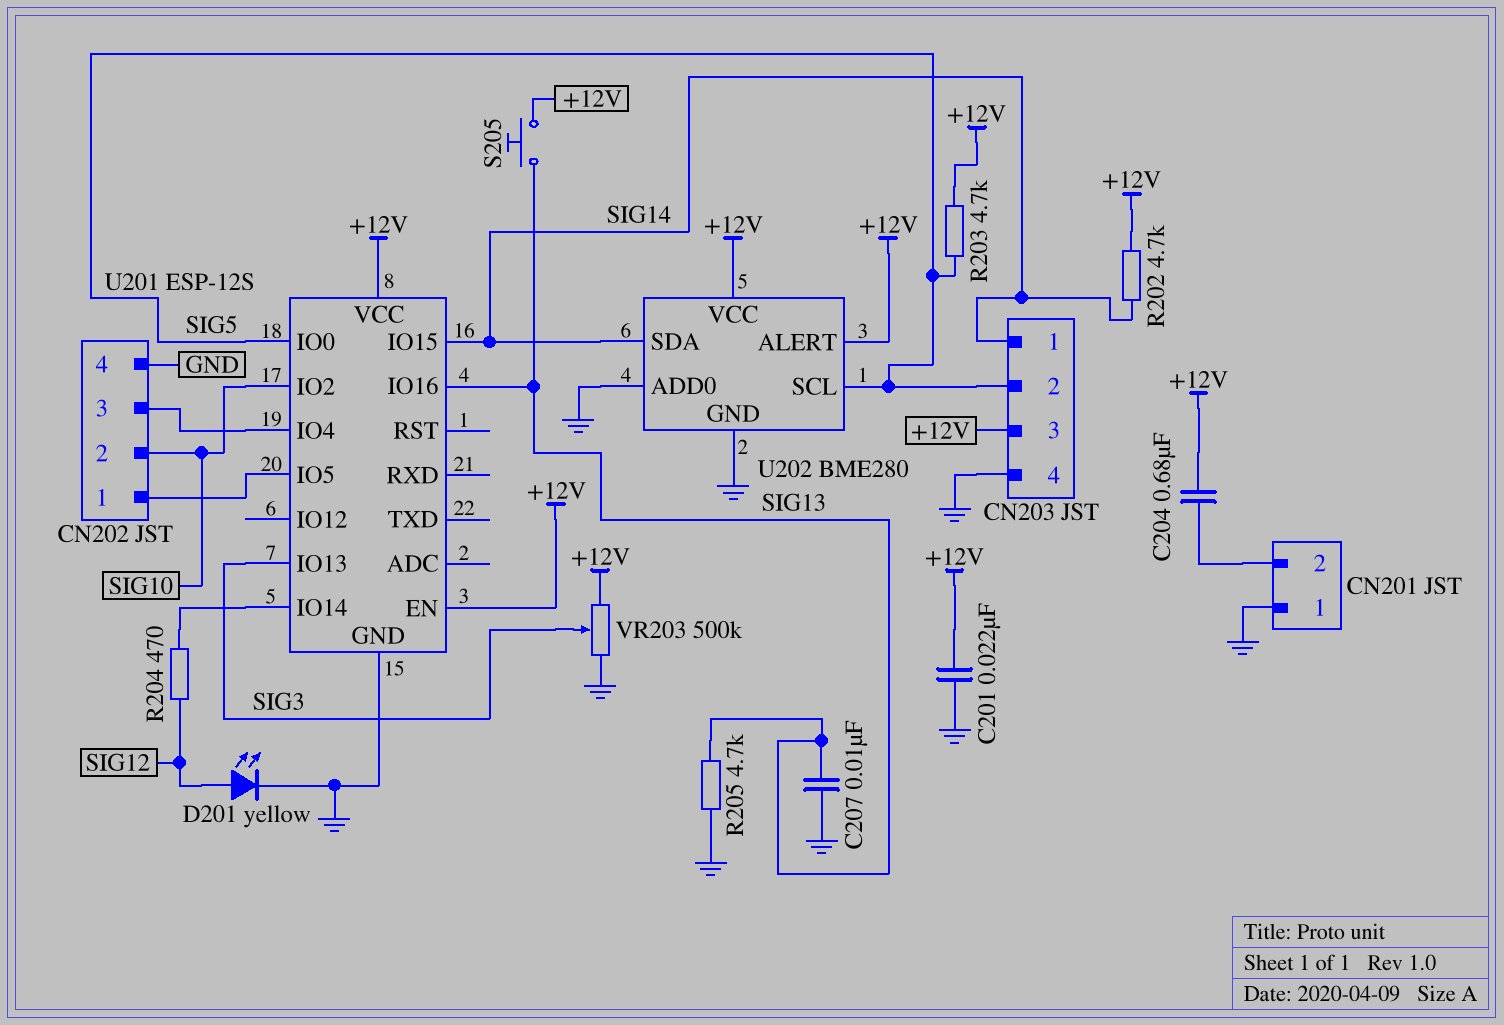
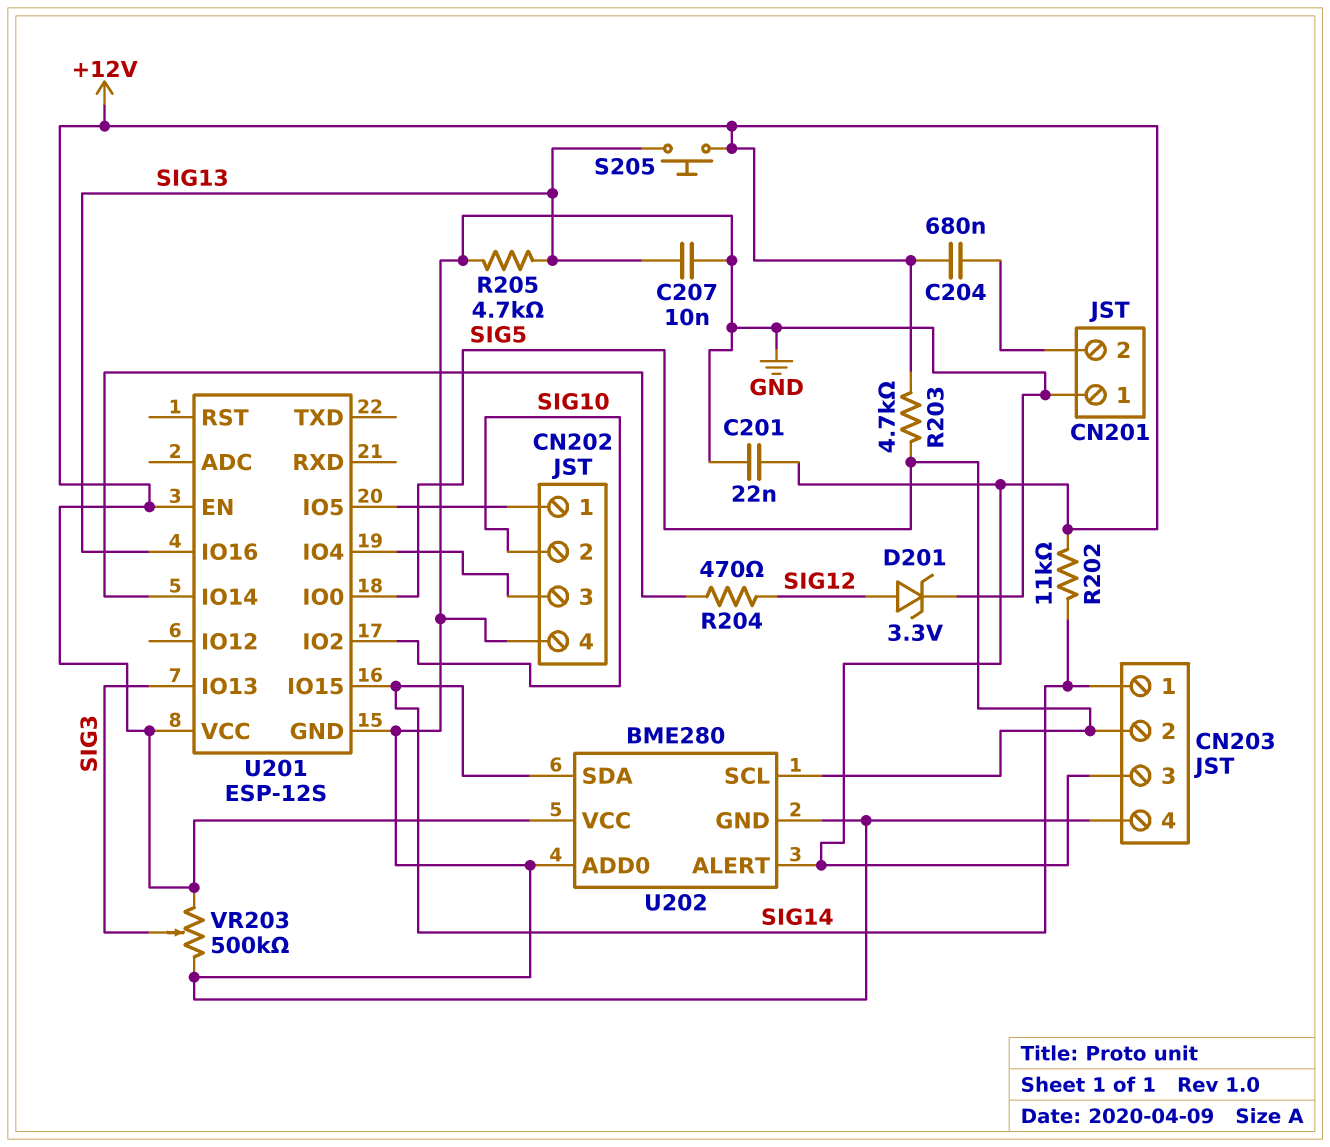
D201: LED yellow (A SIG12, K GND) -> zener 3.3V (A SIG12, K GND)
R202: 4.7k (+12V, SIG14) -> 11k (+12V, SIG14)

